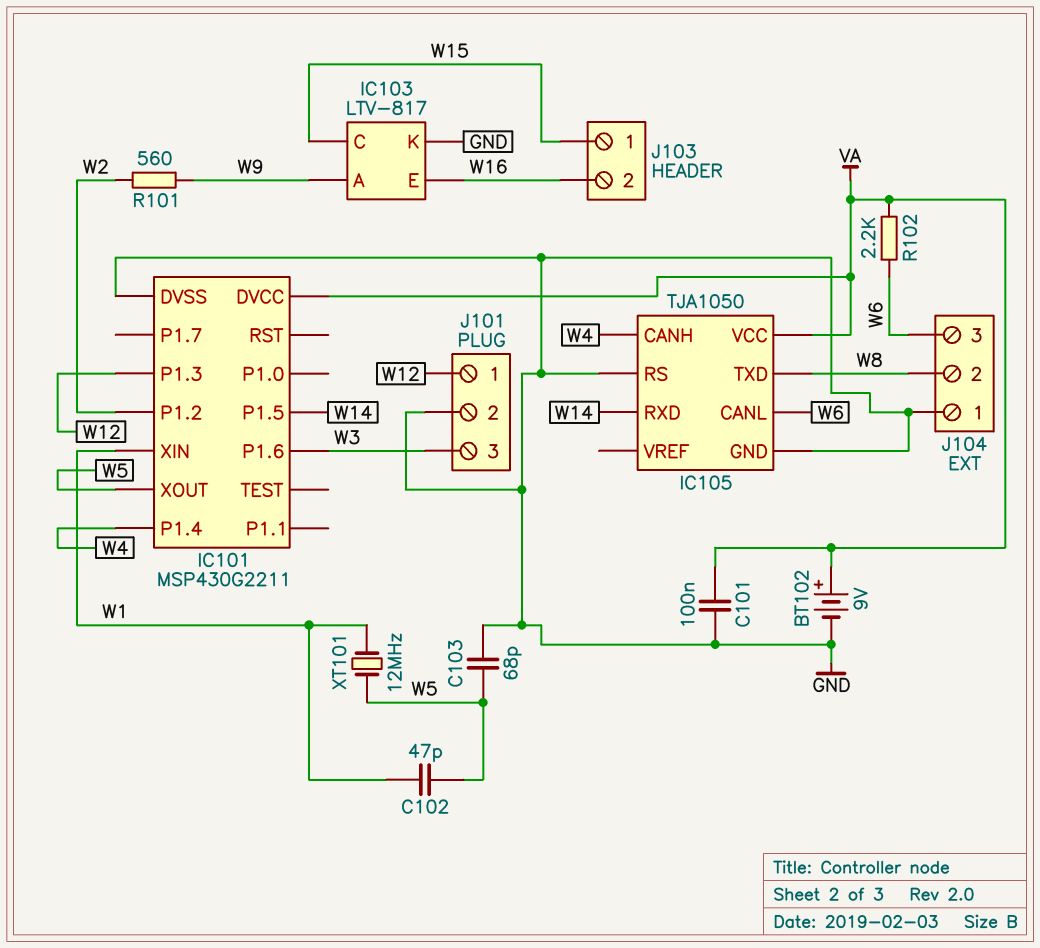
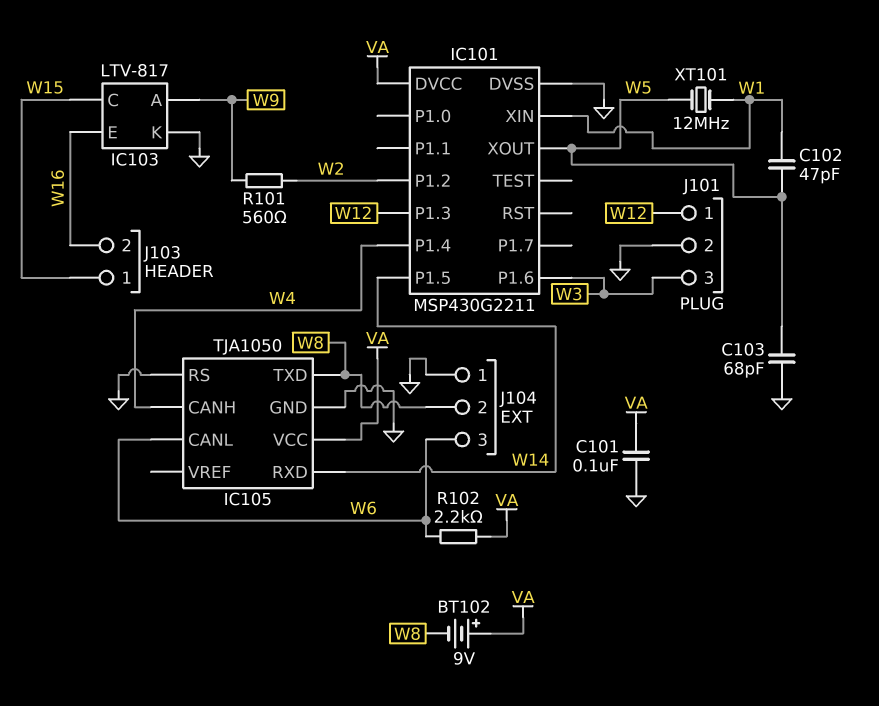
BT102: 9V (plus VA, minus GND) -> 9V (plus VA, minus W8)

